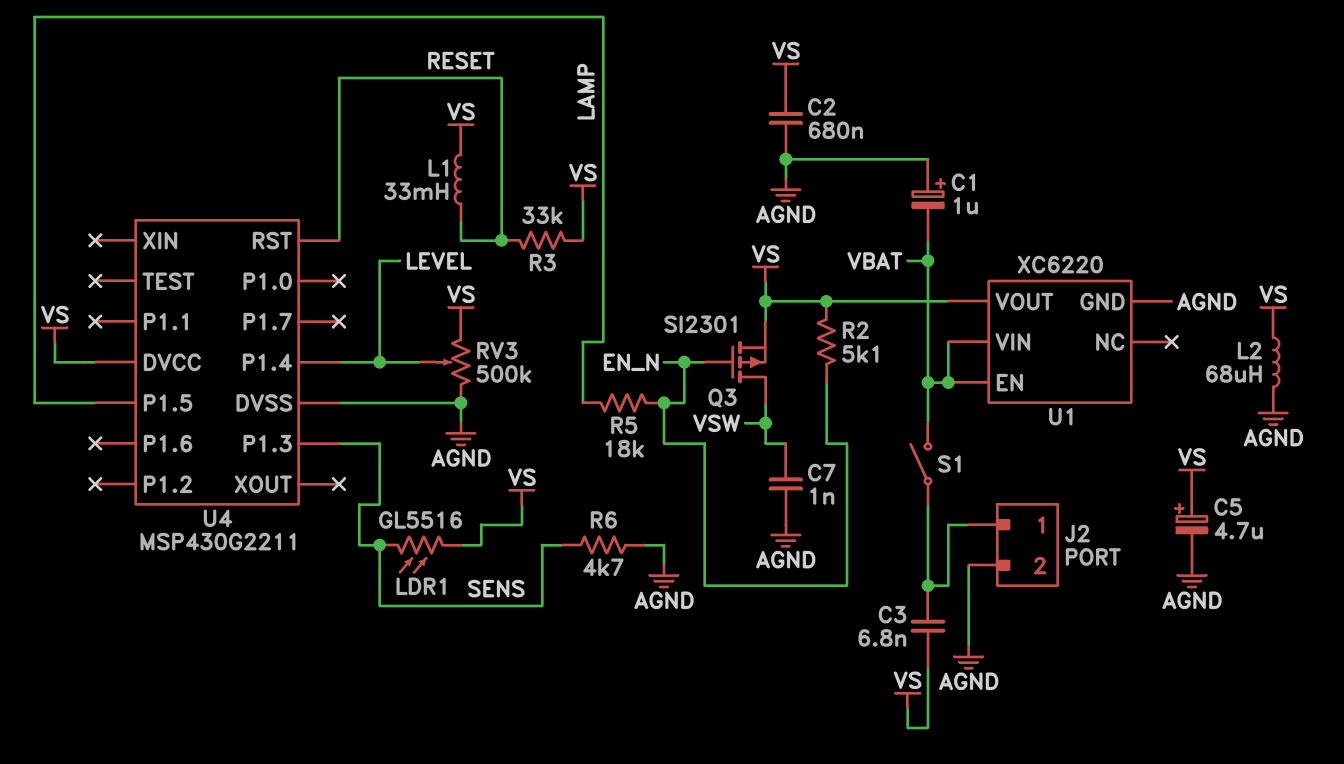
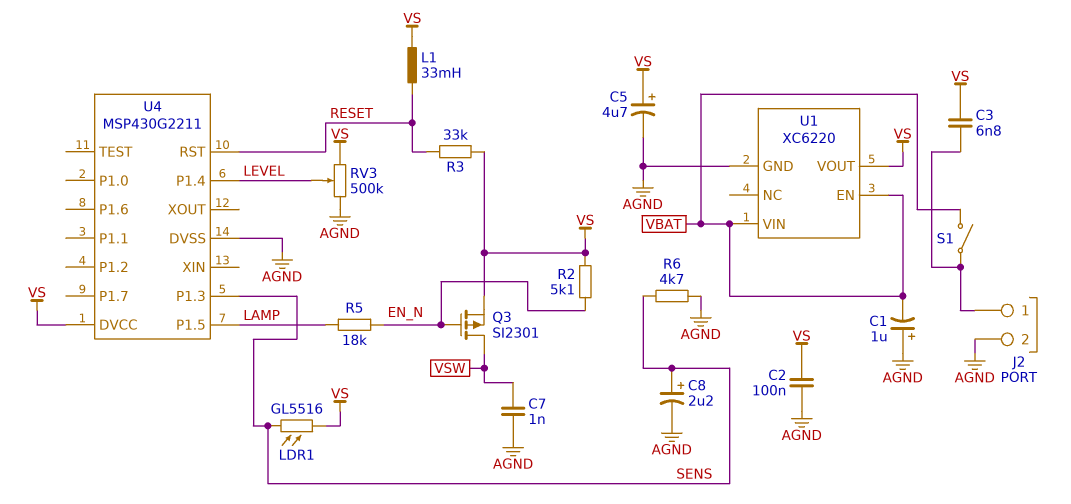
C2: 680nF (AGND, VS) -> 100nF (AGND, VS)
C8: none -> 2.2uF (plus SENS, minus AGND)
L2: 68uH (AGND, VS) -> none

